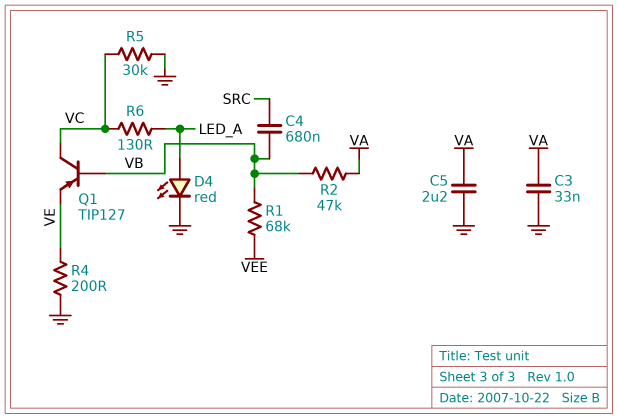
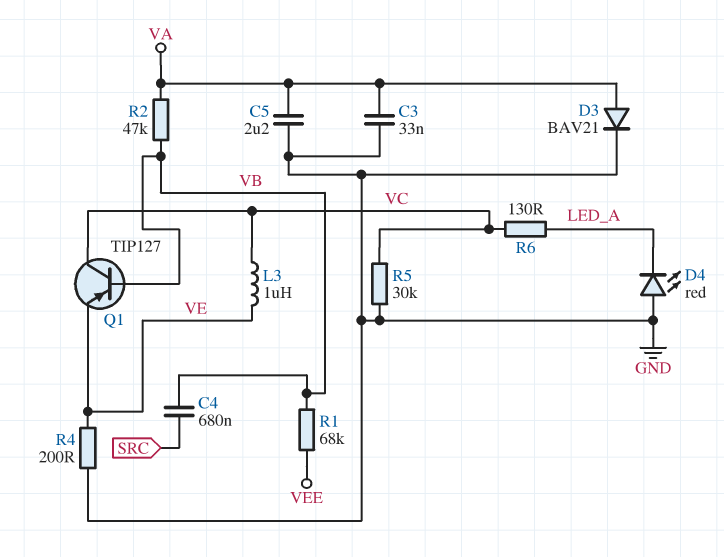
D3: none -> diode BAV21 (A VA, K GND)
D4: LED red (A LED_A, K GND) -> LED red (A GND, K LED_A)
L3: none -> 1uH (VC, VE)

